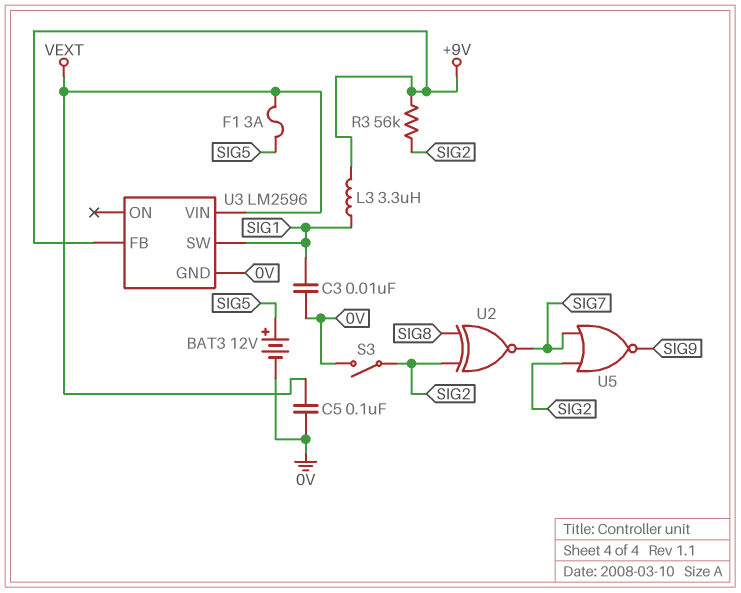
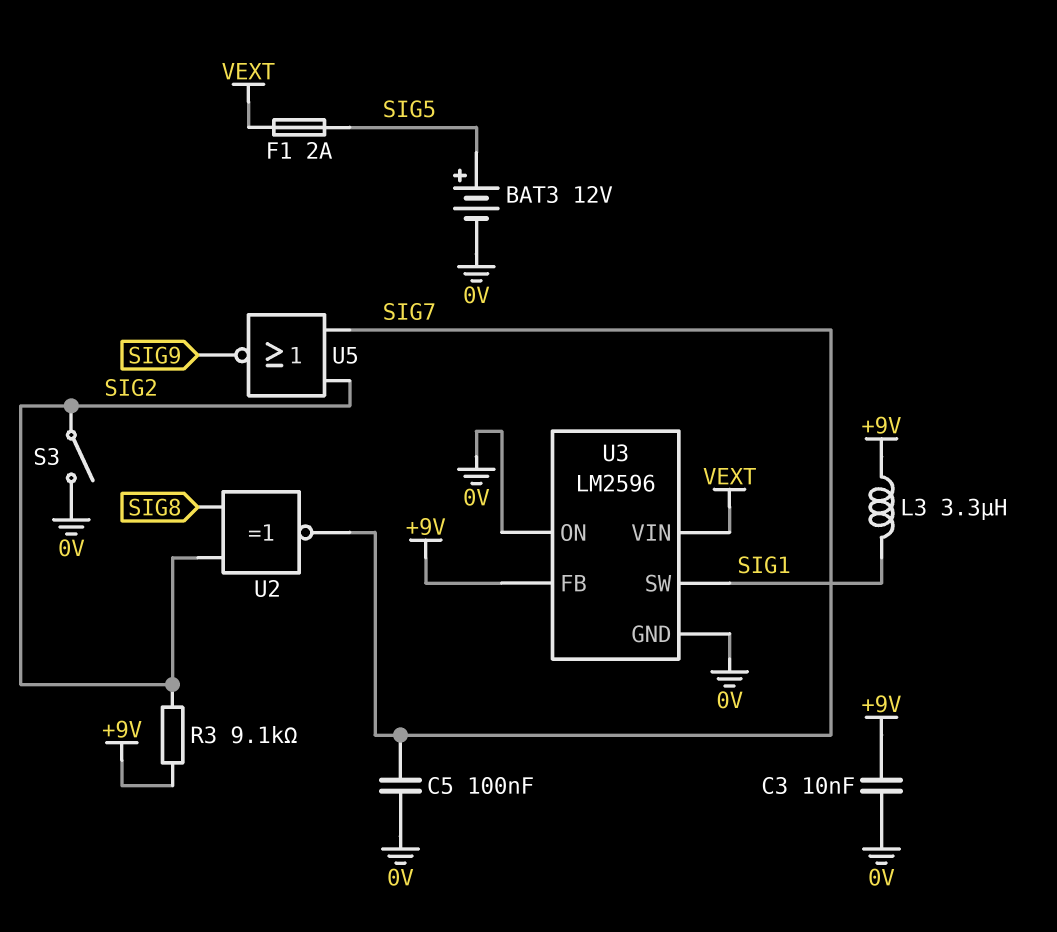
C3: 10nF (0V, SIG1) -> 10nF (+9V, 0V)
C5: 100nF (0V, VEXT) -> 100nF (0V, SIG7)
F1: 3A (SIG5, VEXT) -> 2A (SIG5, VEXT)
R3: 56k (+9V, SIG2) -> 9.1k (+9V, SIG2)
U3 pin ON: none -> 0V

